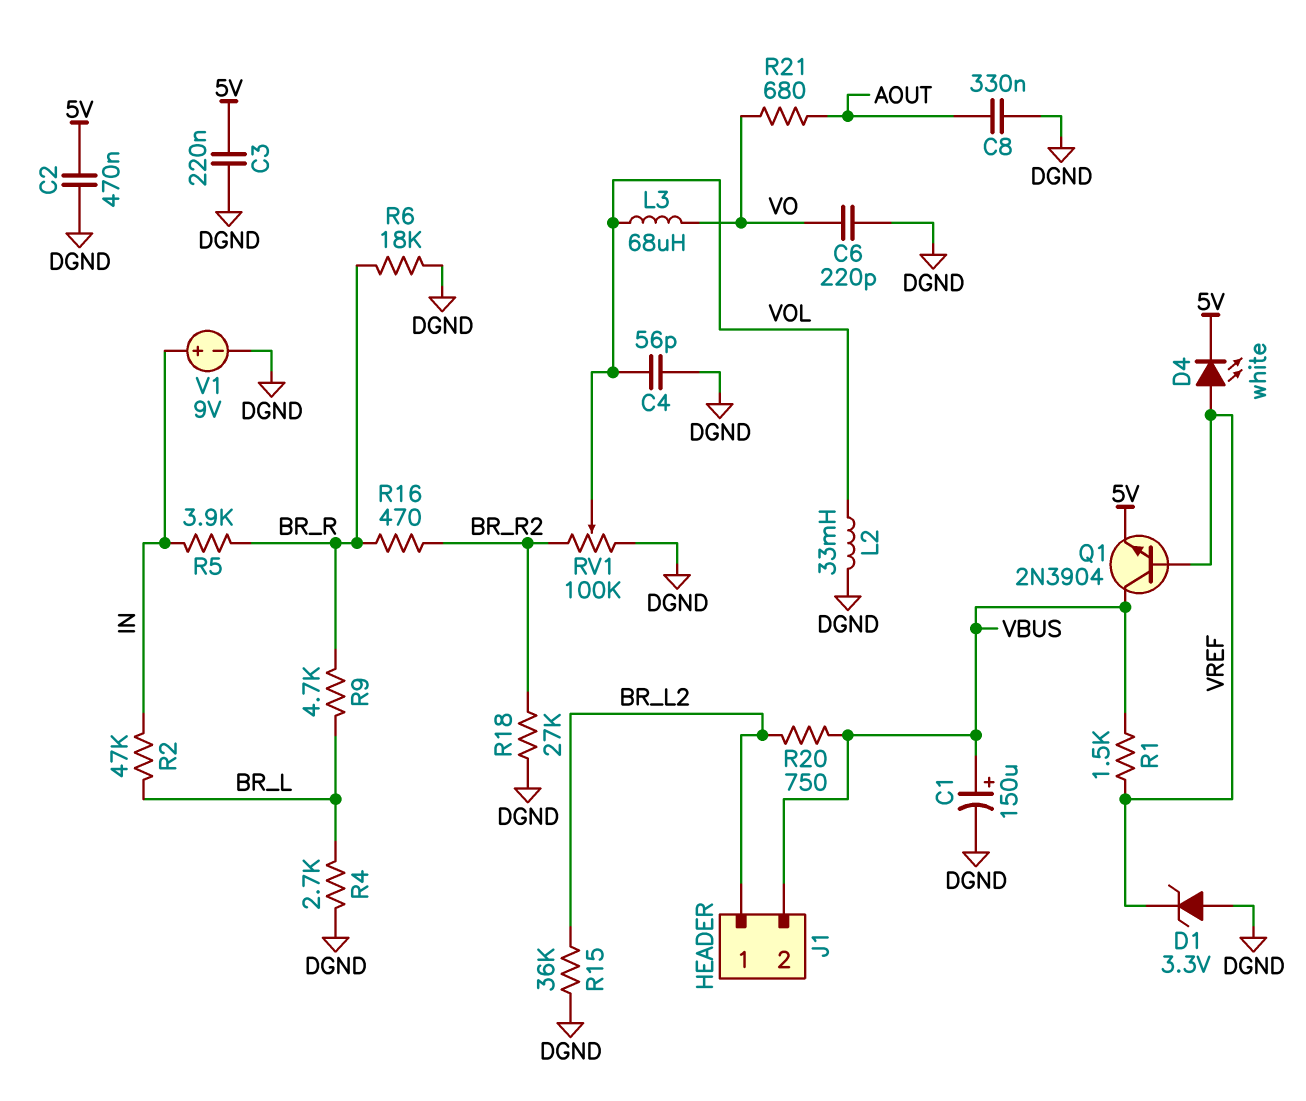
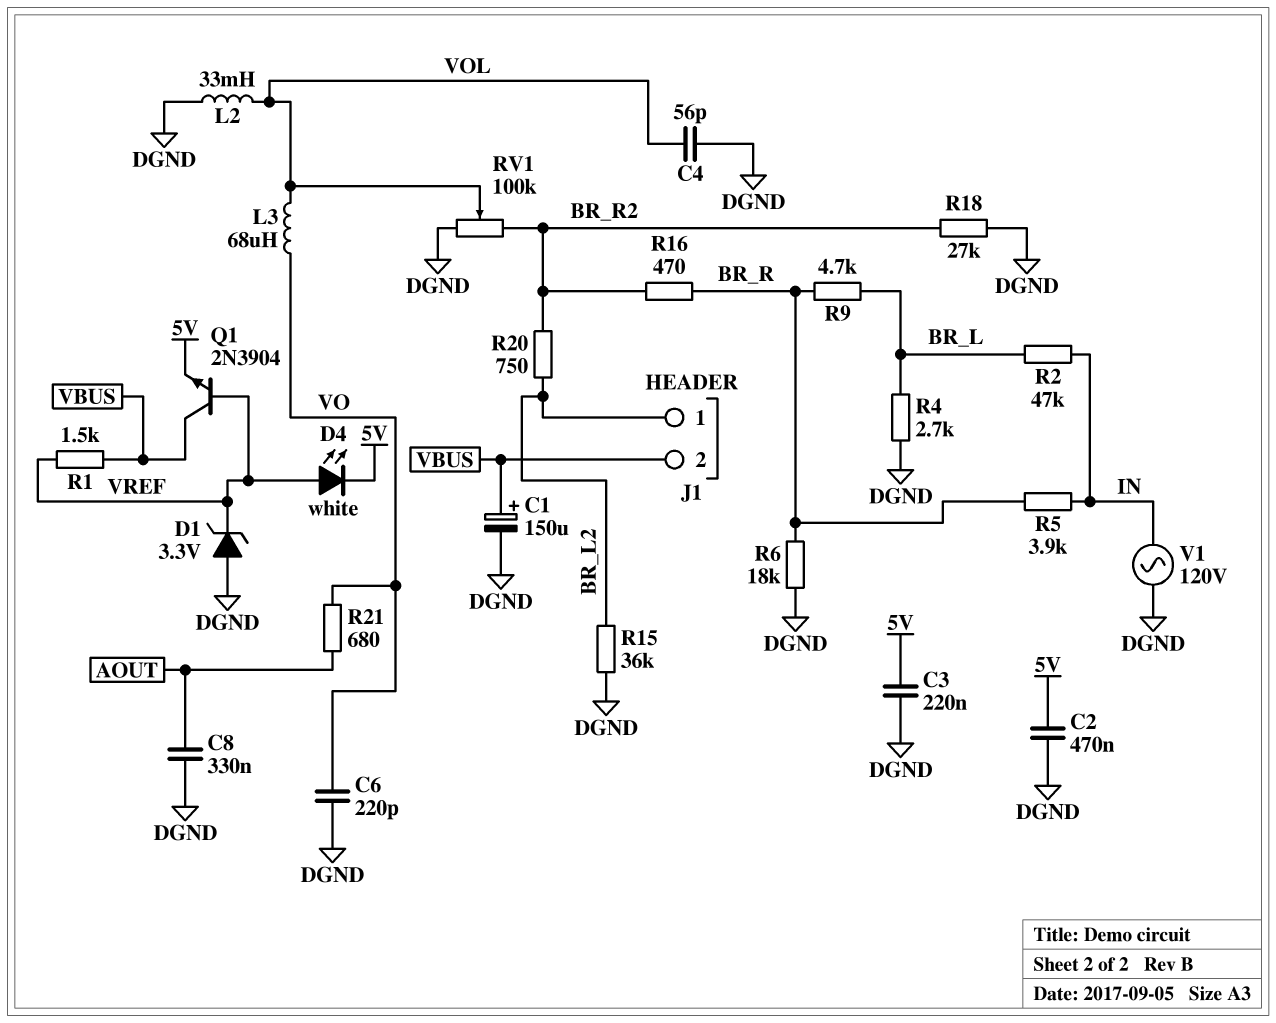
R20: 750 (BR_L2, VBUS) -> 750 (BR_L2, BR_R2)
V1: 9V (plus IN, minus DGND) -> AC 120V (DGND, IN)

